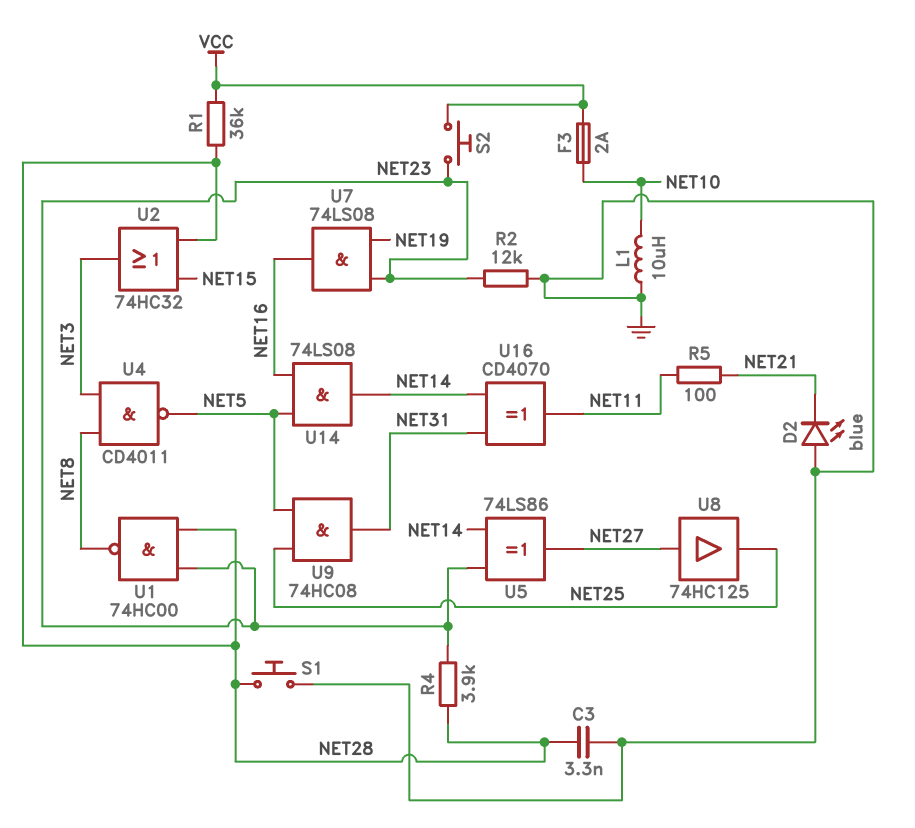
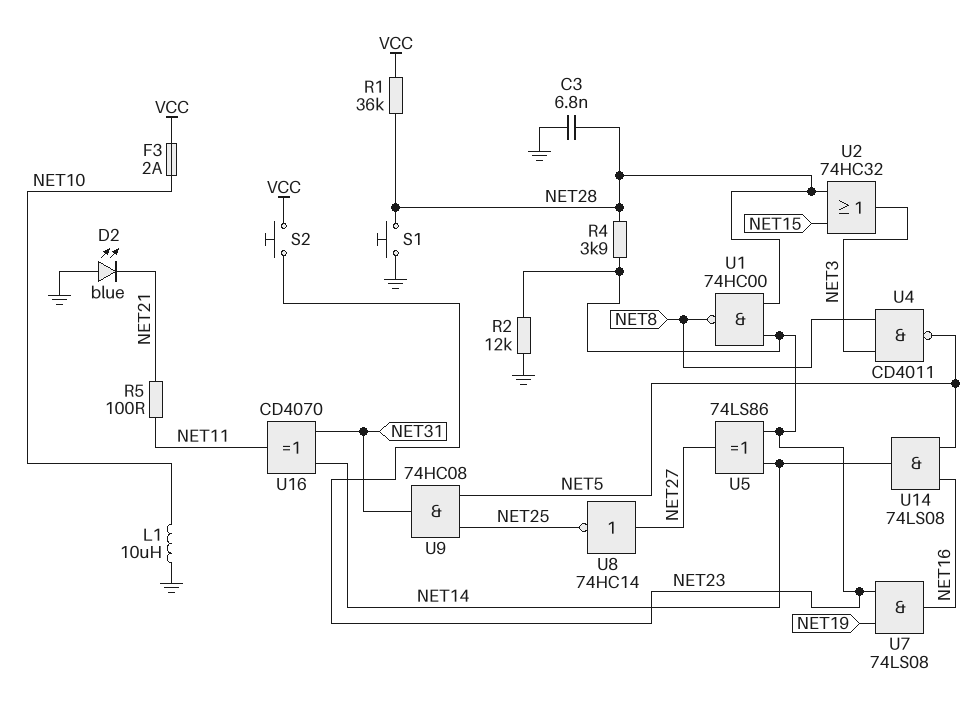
C3: 3.3nF (GND, NET28) -> 6.8nF (GND, NET28)
U8: buffer 74HC125 (in NET27, out NET25) -> NOT 74HC14 (in NET27, out NET25)

